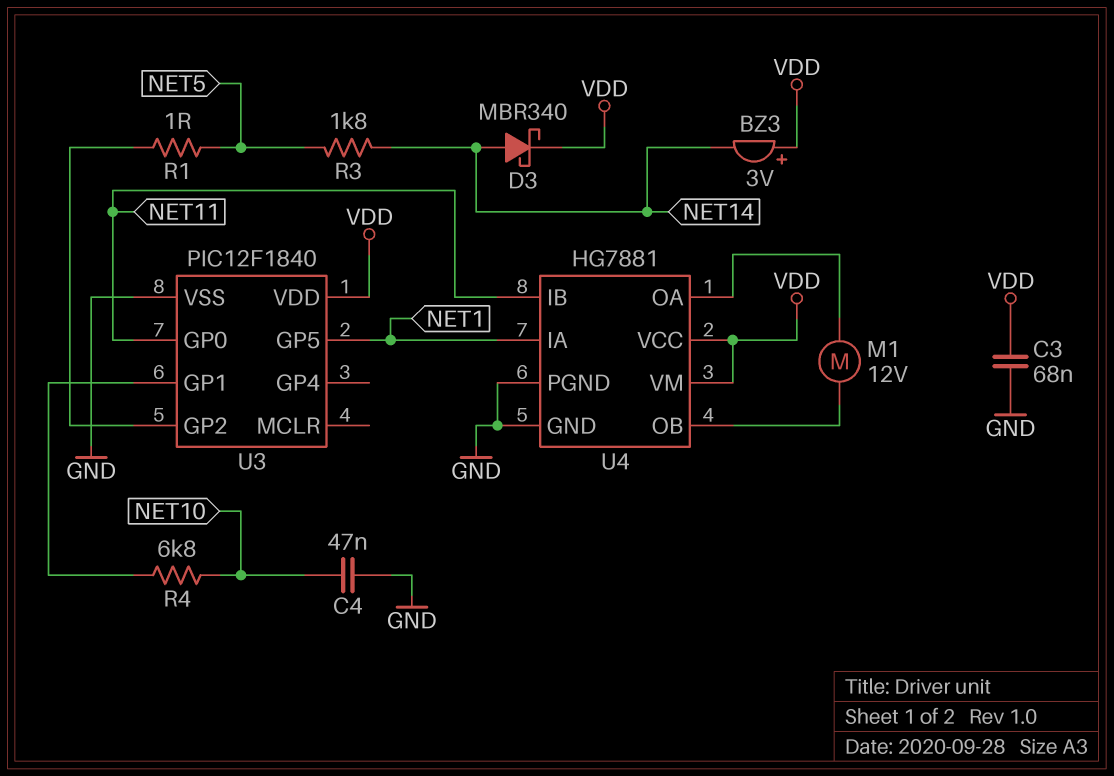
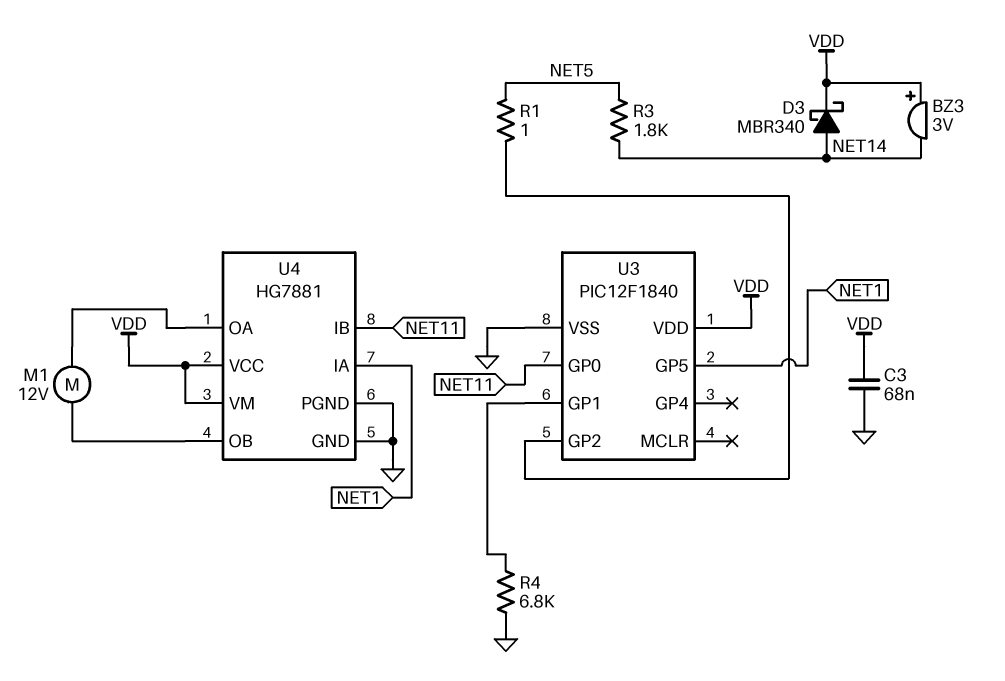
C4: 47nF (GND, NET10) -> none
R4: 6.8k (NET10, U3/GP1) -> 6.8k (GND, U3/GP1)

